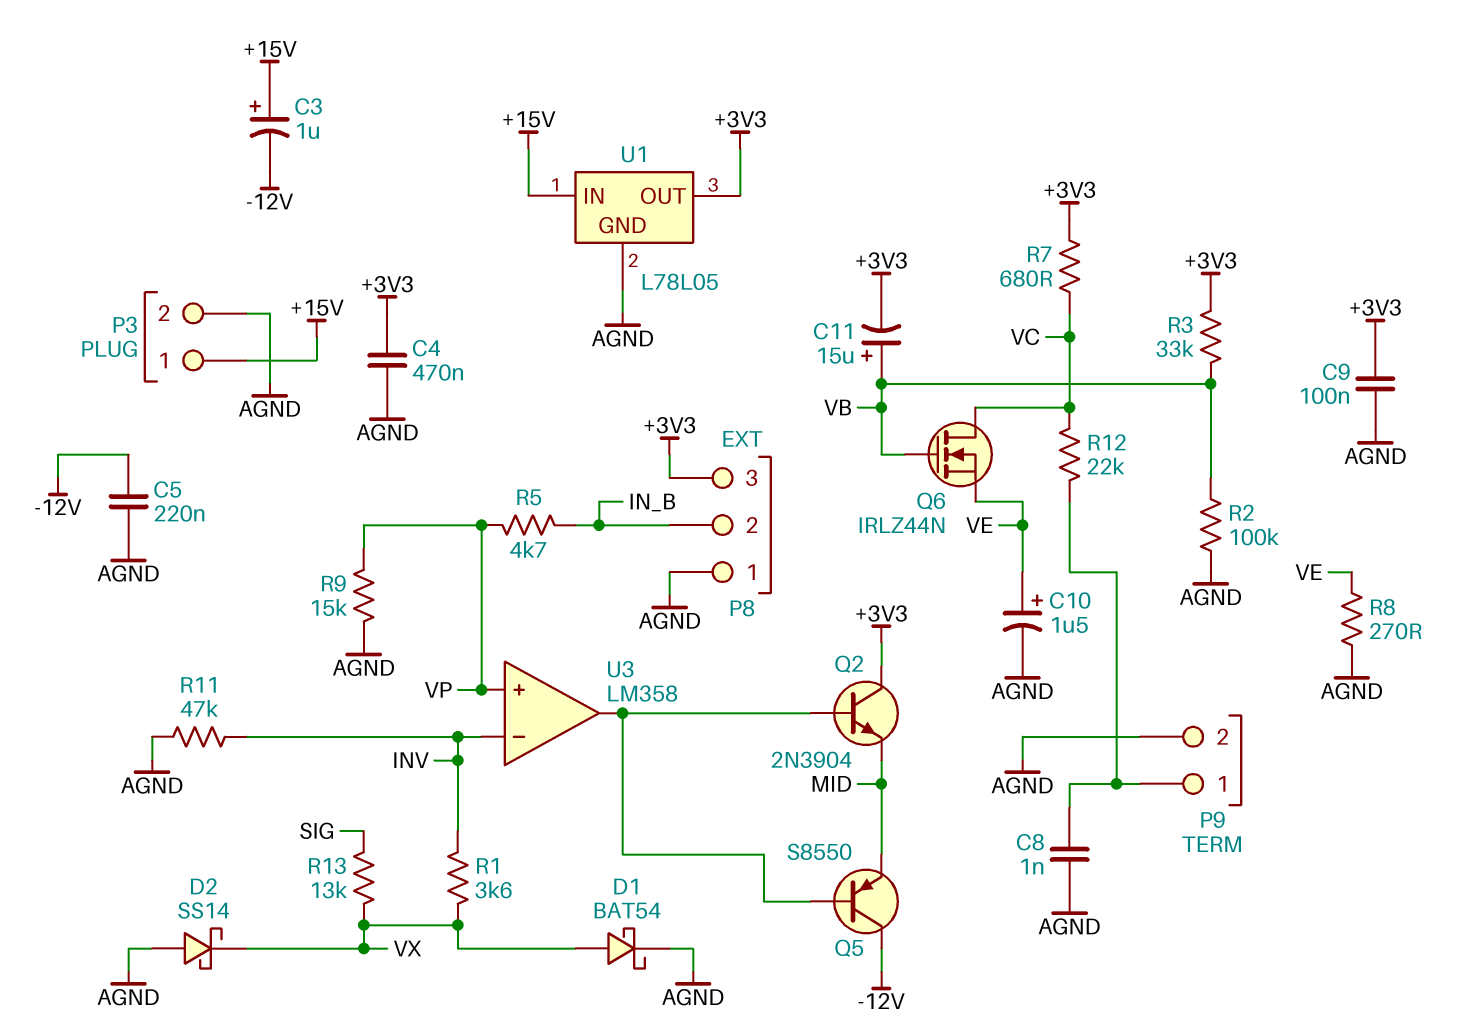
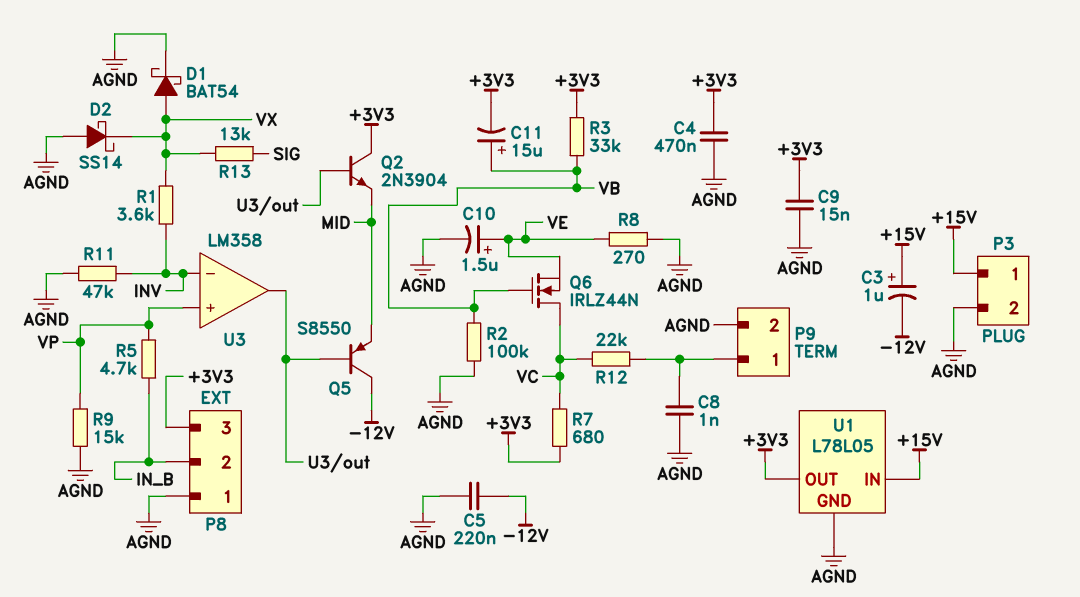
C9: 100nF (+3V3, AGND) -> 15nF (+3V3, AGND)

